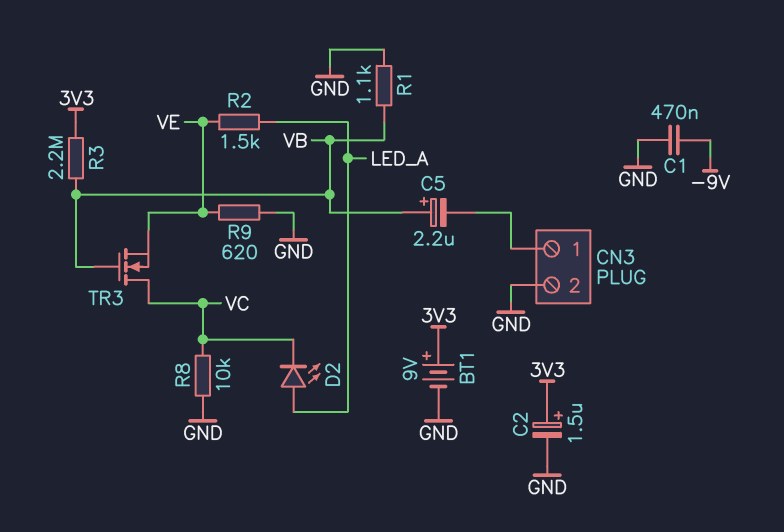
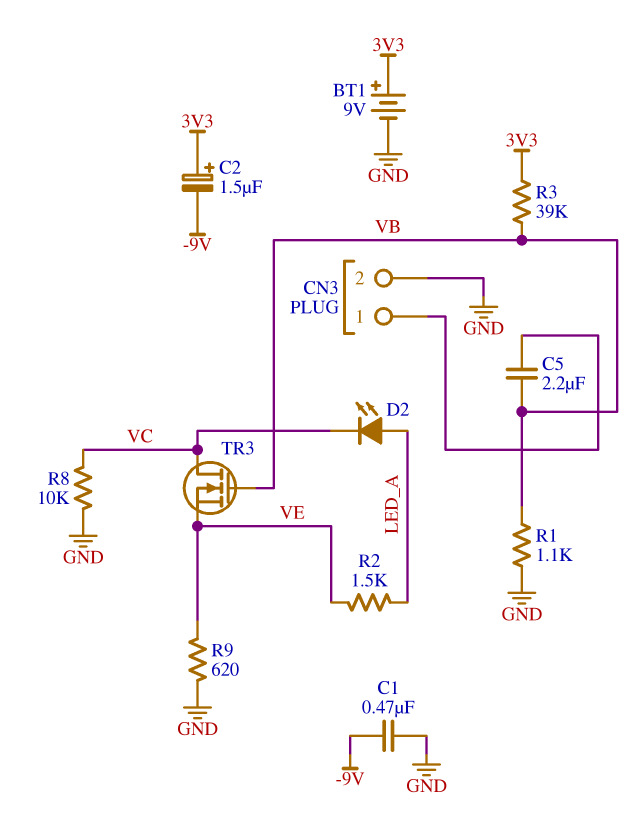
C2: 1.5uF (plus 3V3, minus GND) -> 1.5uF (plus 3V3, minus -9V)
C5: 2.2uF (plus VB, minus CN3/1) -> 2.2uF (CN3/1, VB)
R3: 2.2M (3V3, VB) -> 39k (3V3, VB)

